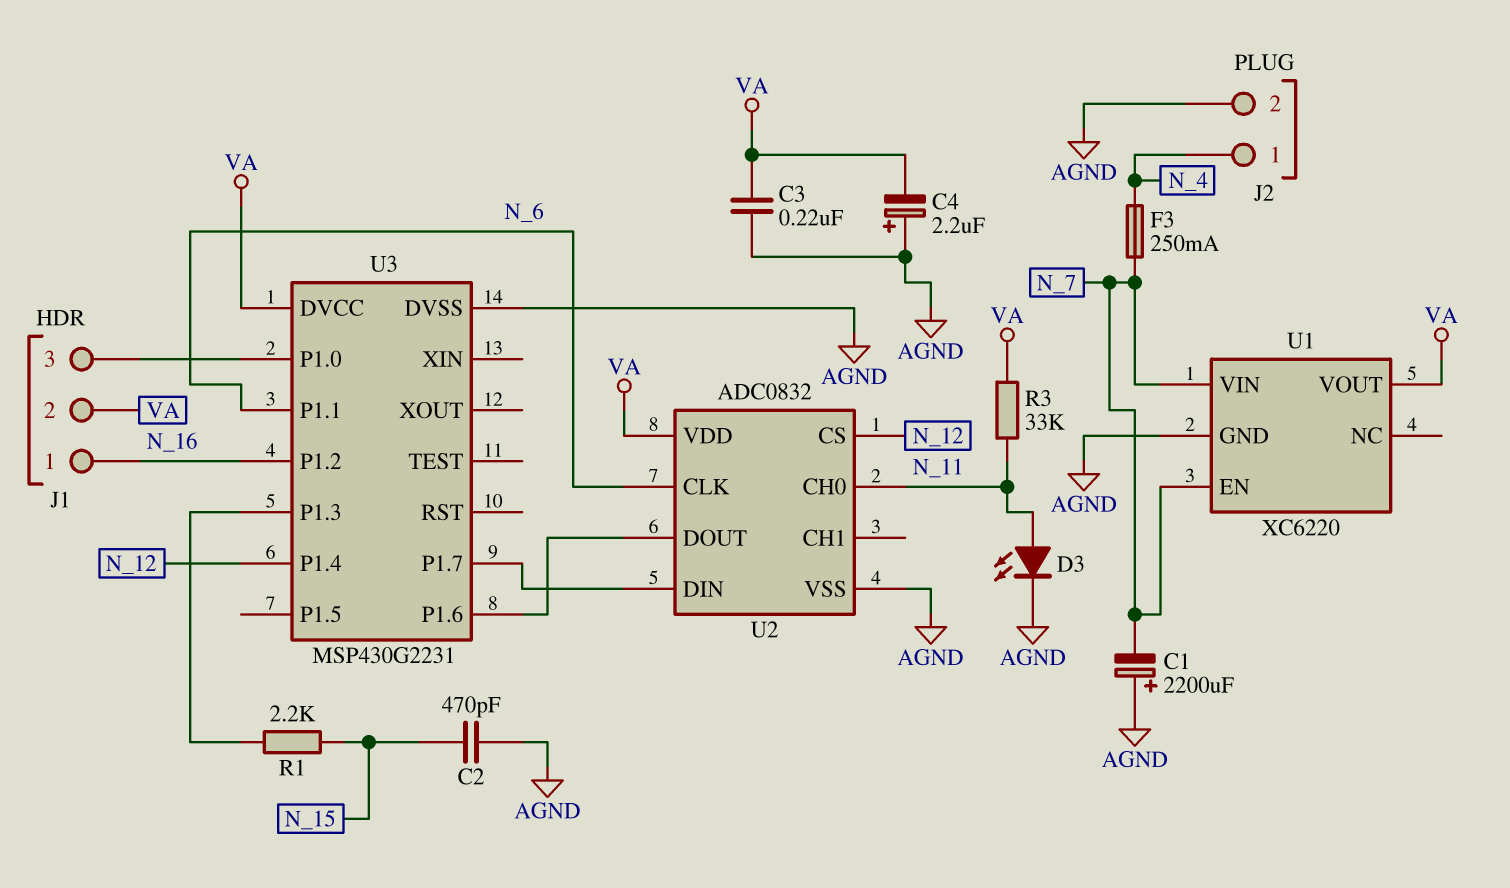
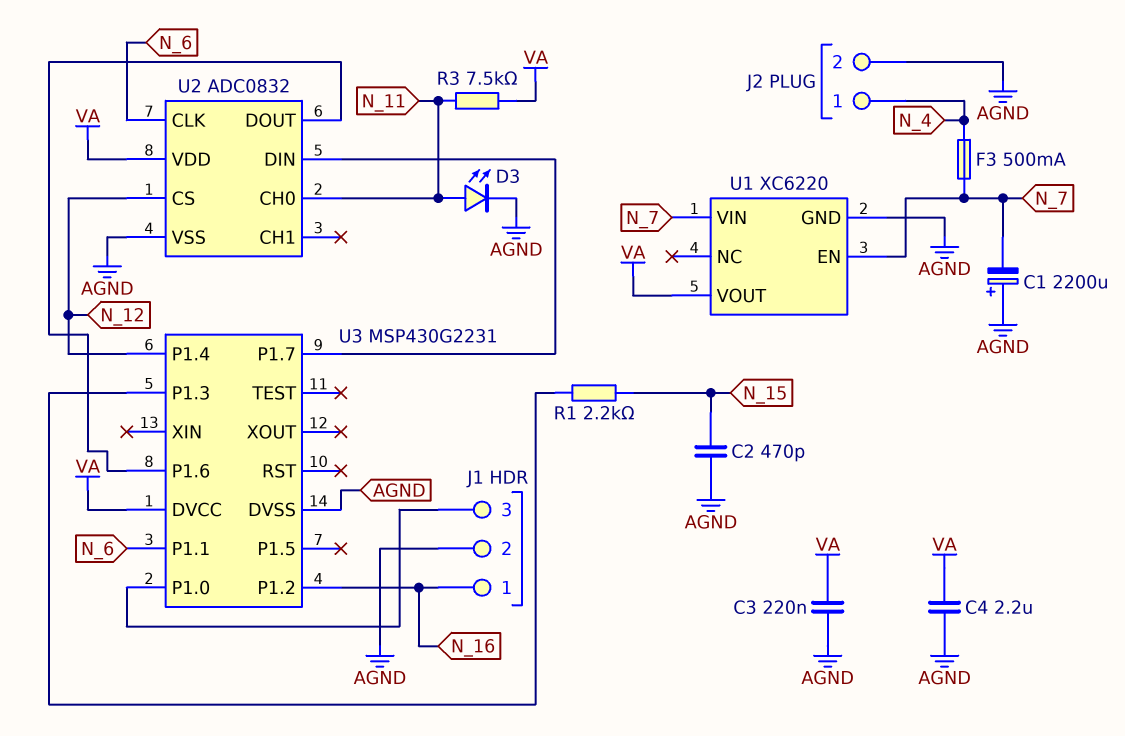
C4: 2.2uF (plus AGND, minus VA) -> 2.2uF (AGND, VA)
F3: 250mA (N_4, N_7) -> 500mA (N_4, N_7)
J1 pin 2: VA -> AGND
R3: 33k (N_11, VA) -> 7.5k (N_11, VA)

